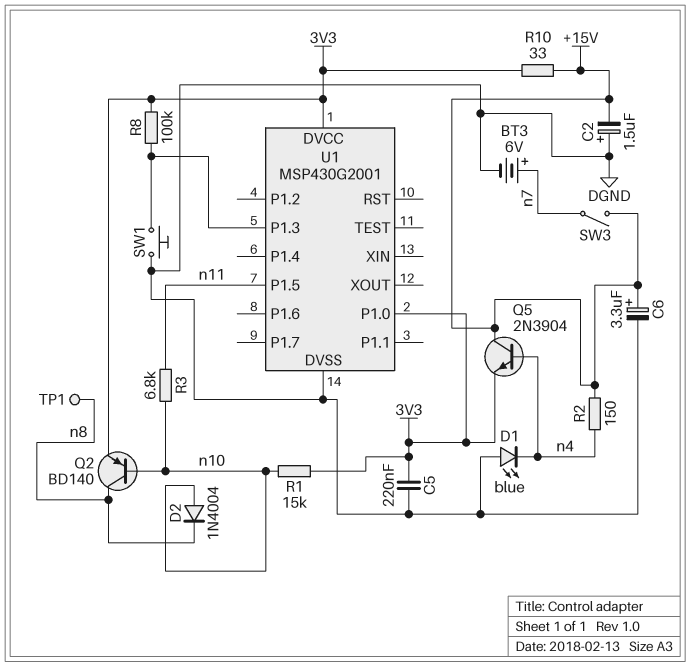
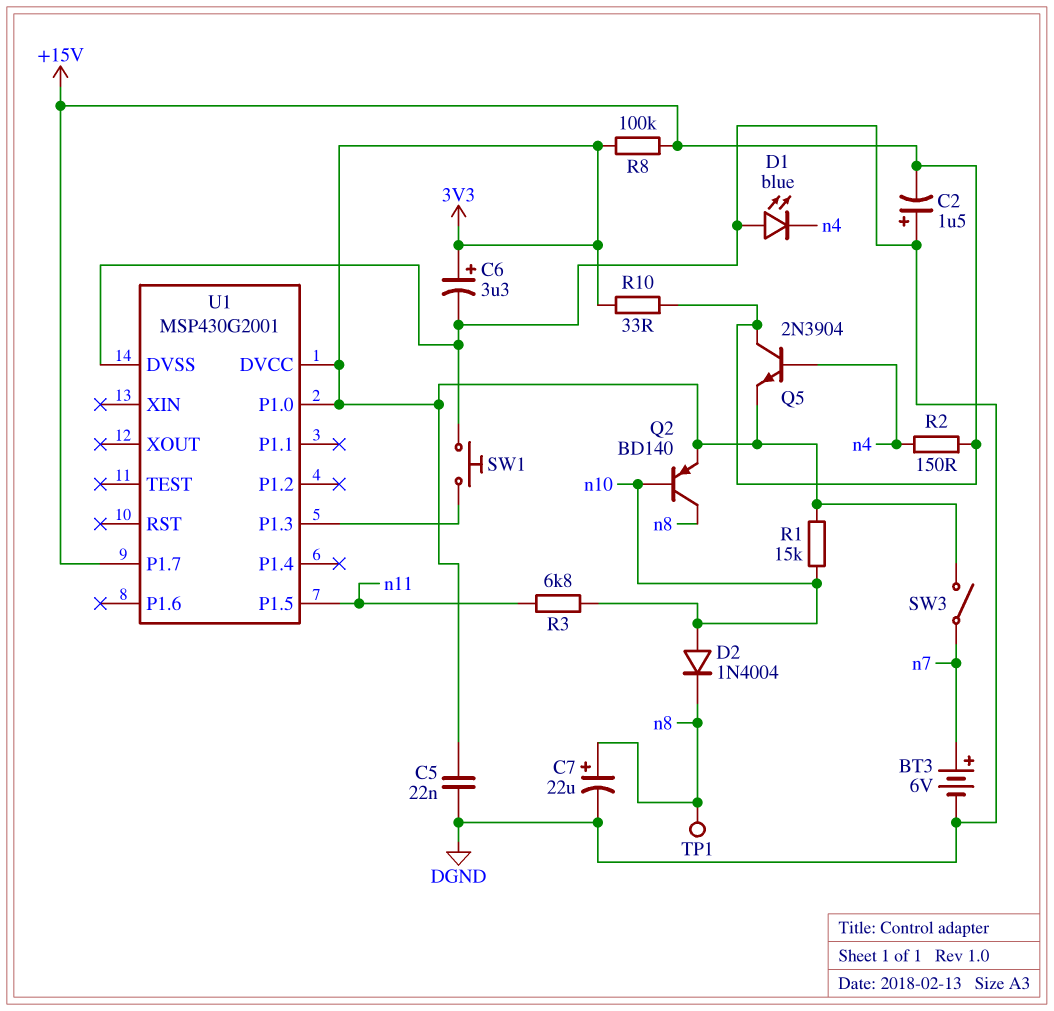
C5: 220nF (3V3, DGND) -> 22nF (3V3, DGND)
C6: 3.3uF (plus +15V, minus DGND) -> 3.3uF (plus 3V3, minus DGND)
C7: none -> 22uF (plus n8, minus DGND)
R8: 100k (3V3, U1/P1.3) -> 100k (+15V, 3V3)
SW3: switch (+15V, n7) -> switch (3V3, n7)
U1 pin P1.7: none -> +15V

